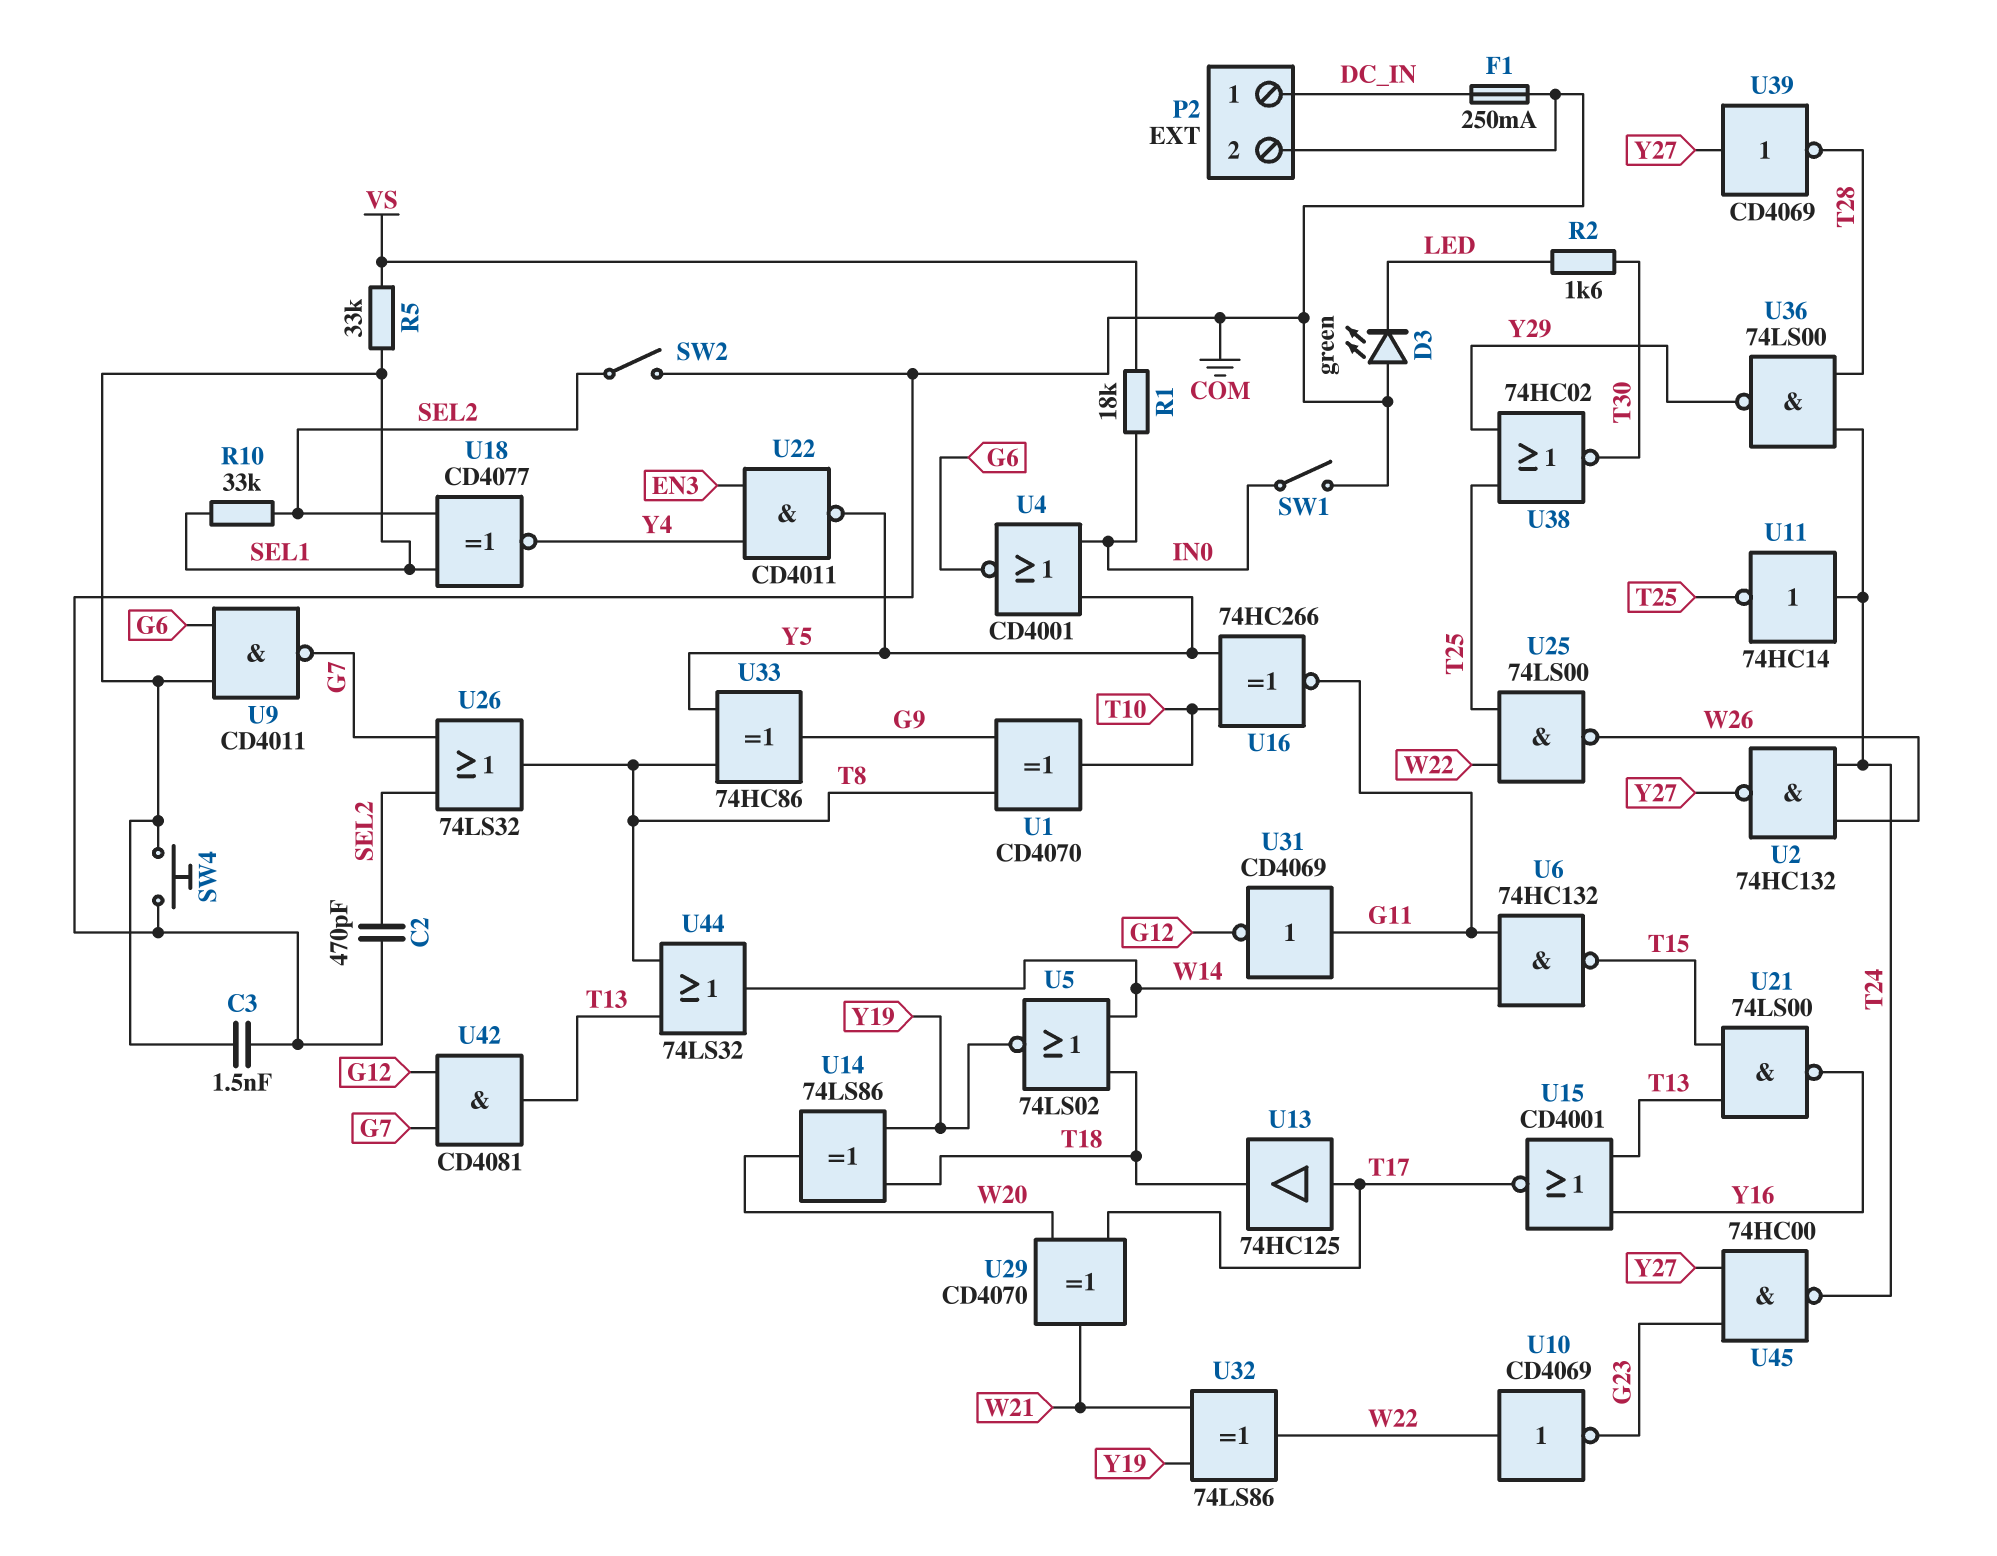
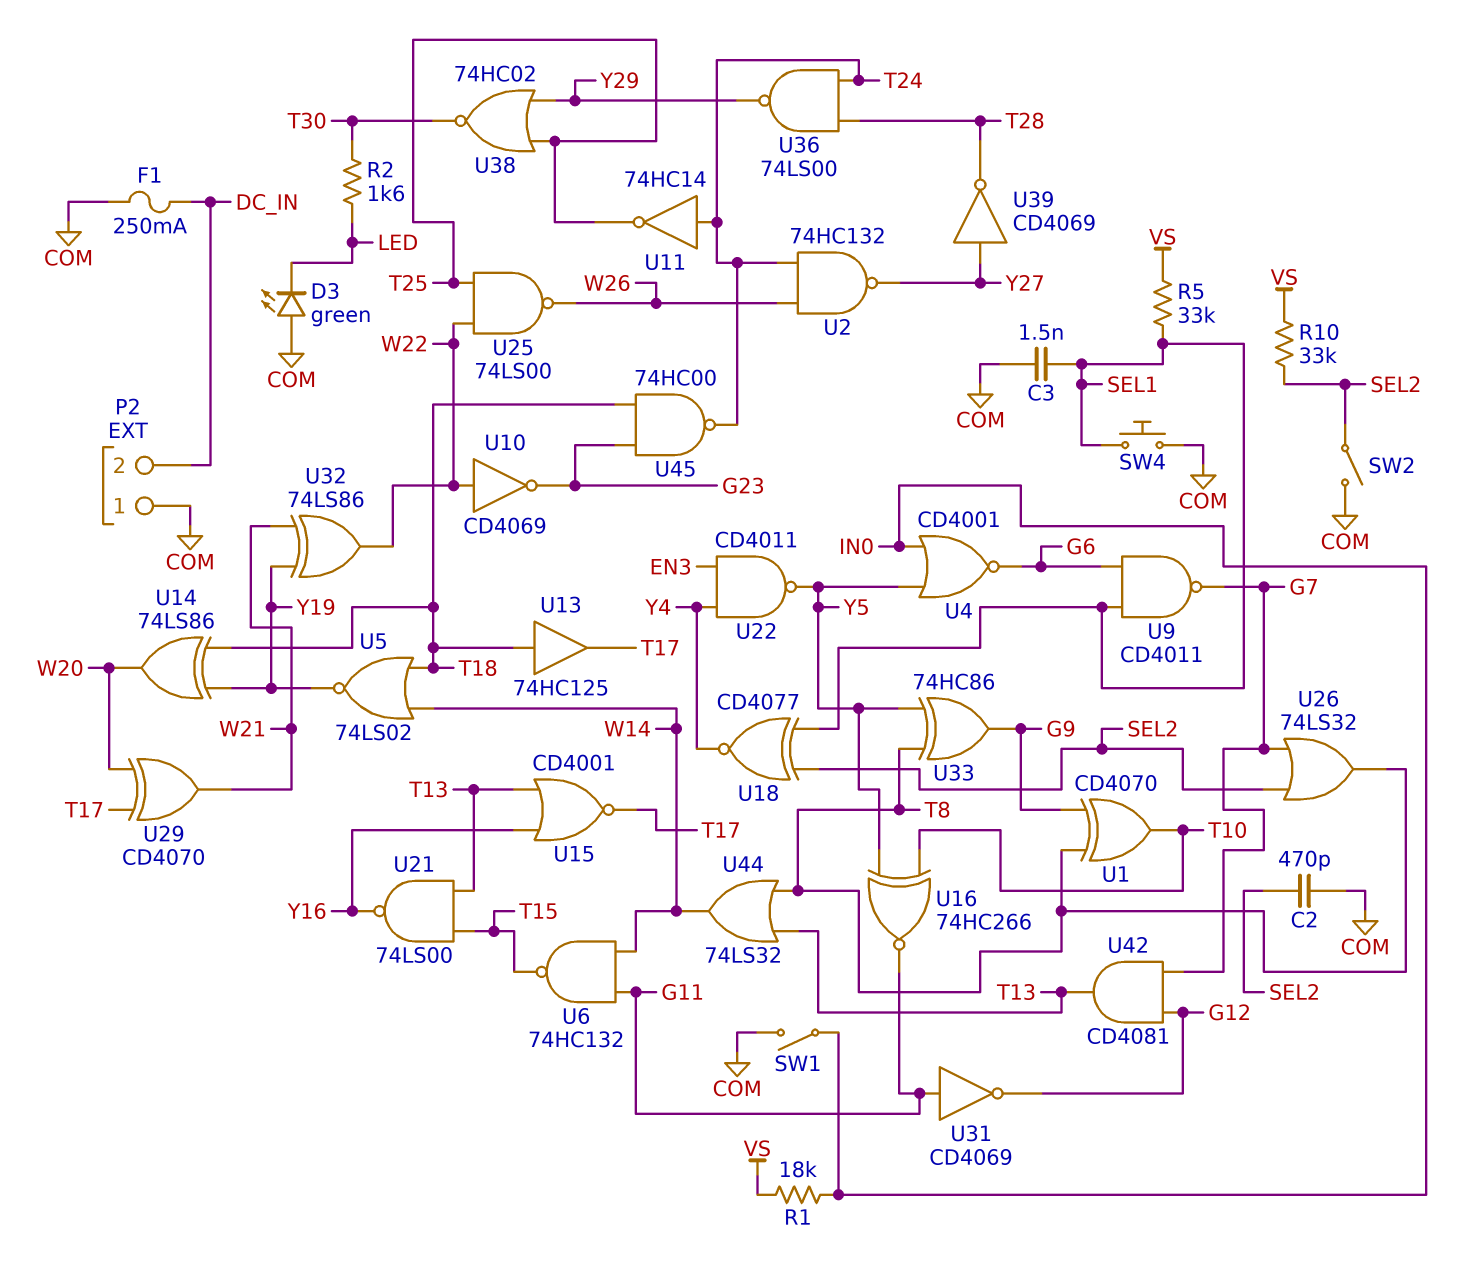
P2 pin 1: DC_IN -> COM
P2 pin 2: COM -> DC_IN
R10: 33k (SEL1, SEL2) -> 33k (SEL2, VS)
U13: buffer 74HC125 (in T17, out T18) -> buffer 74HC125 (in T18, out T17)
U45: NAND 74HC00 (in G23, in Y27, out T24) -> NAND 74HC00 (in G23, in T18, out T24)

